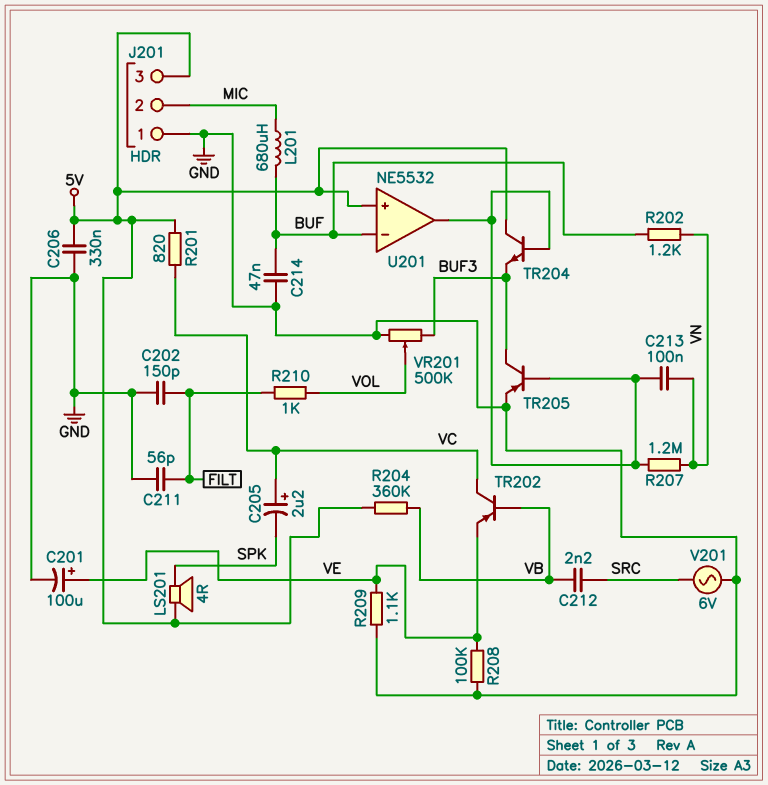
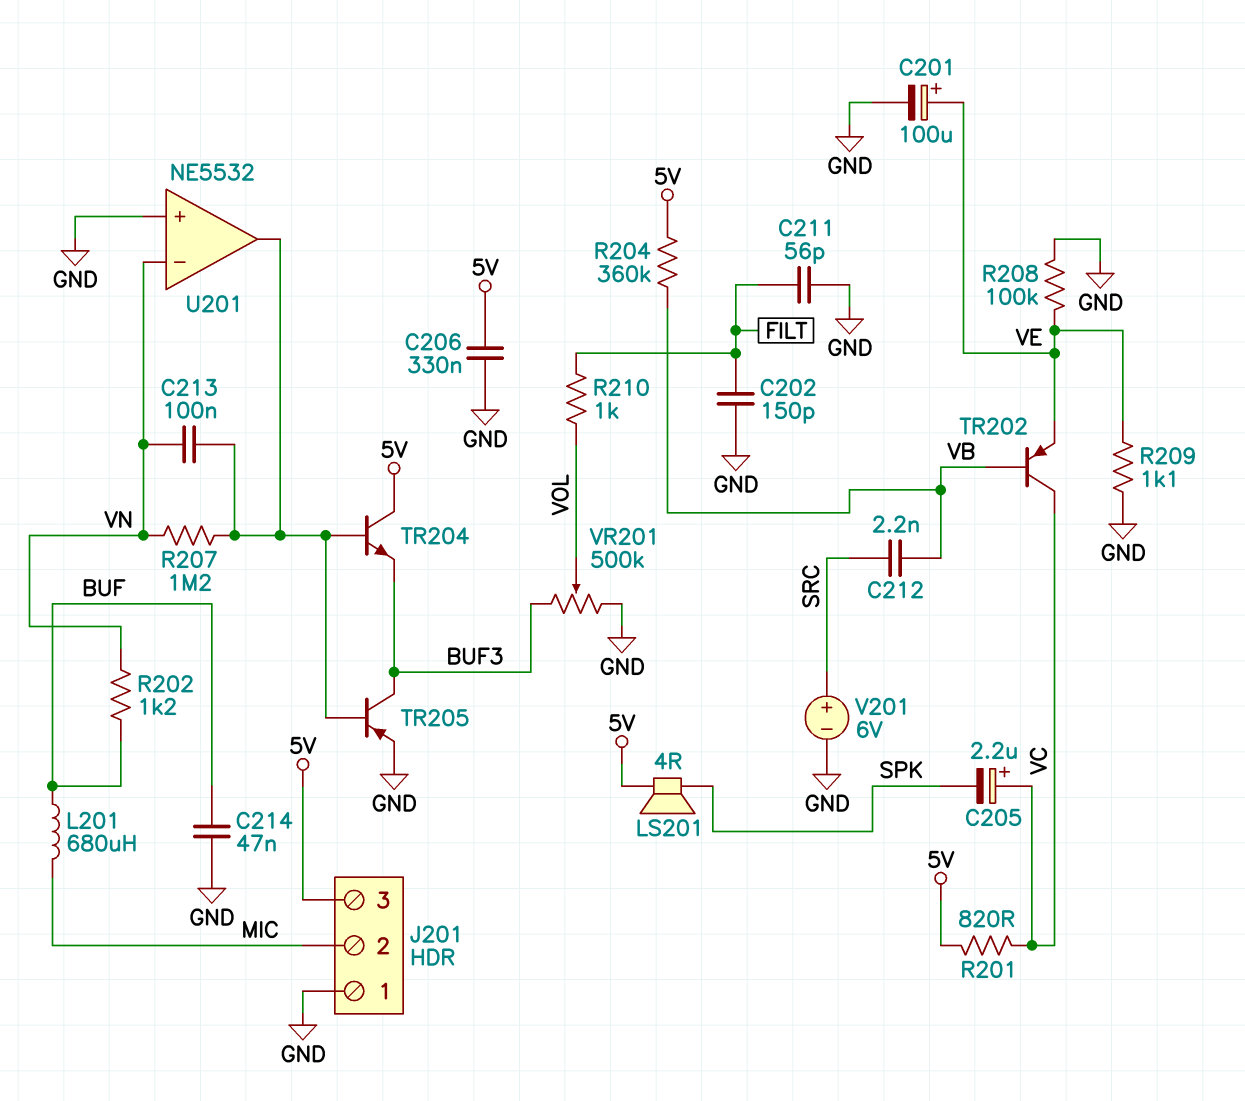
U201 pin in+: 5V -> GND
U201 pin in-: BUF -> VN
V201: AC 6V (GND, SRC) -> 6V (plus SRC, minus GND)

